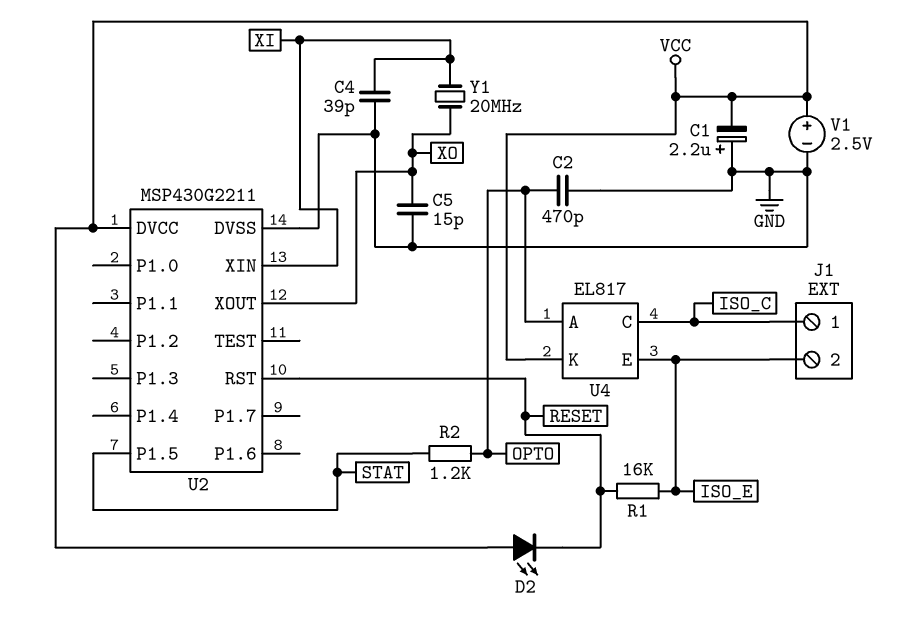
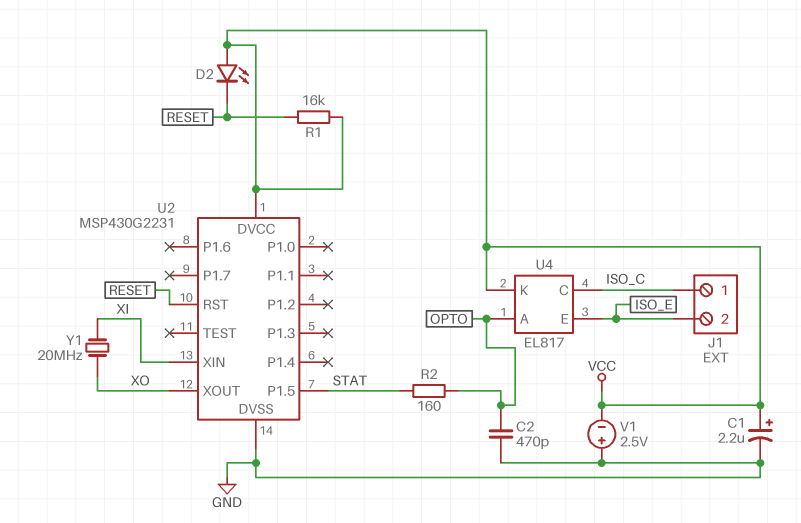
C1: 2.2uF (plus GND, minus VCC) -> 2.2uF (plus VCC, minus GND)
C4: 39pF (GND, XI) -> none
C5: 15pF (GND, XO) -> none
R1: 16k (ISO_E, RESET) -> 16k (RESET, VCC)
R2: 1.2k (OPTO, STAT) -> 160 (OPTO, STAT)
U2: MSP430G2211 -> MSP430G2231
V1: 2.5V (plus VCC, minus GND) -> 2.5V (plus GND, minus VCC)

